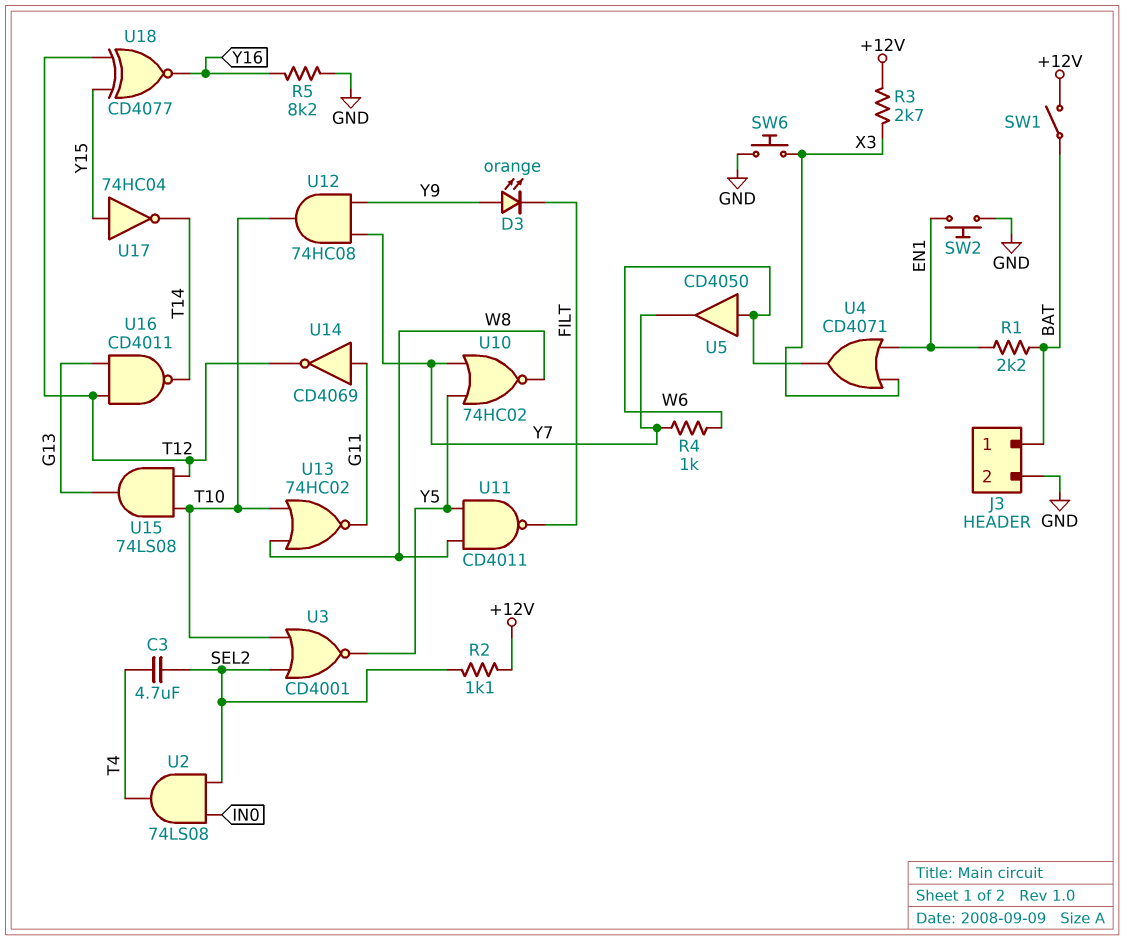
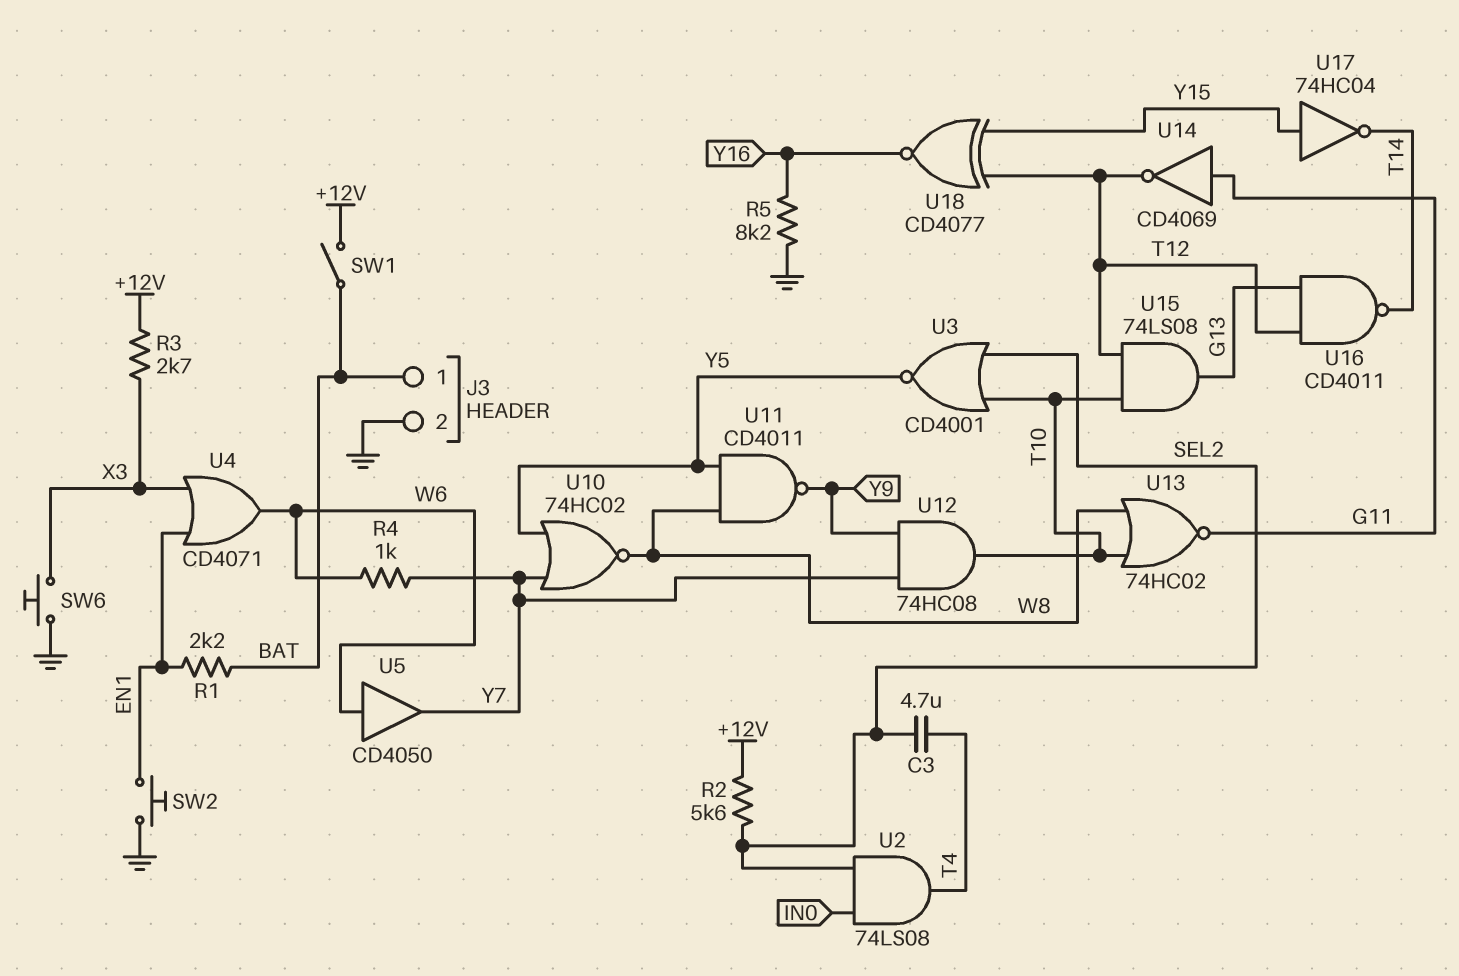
D3: LED orange (A Y9, K FILT) -> none
R2: 1.1k (+12V, SEL2) -> 5.6k (+12V, SEL2)
U11: NAND CD4011 (in W8, in Y5, out FILT) -> NAND CD4011 (in W8, in Y5, out Y9)

